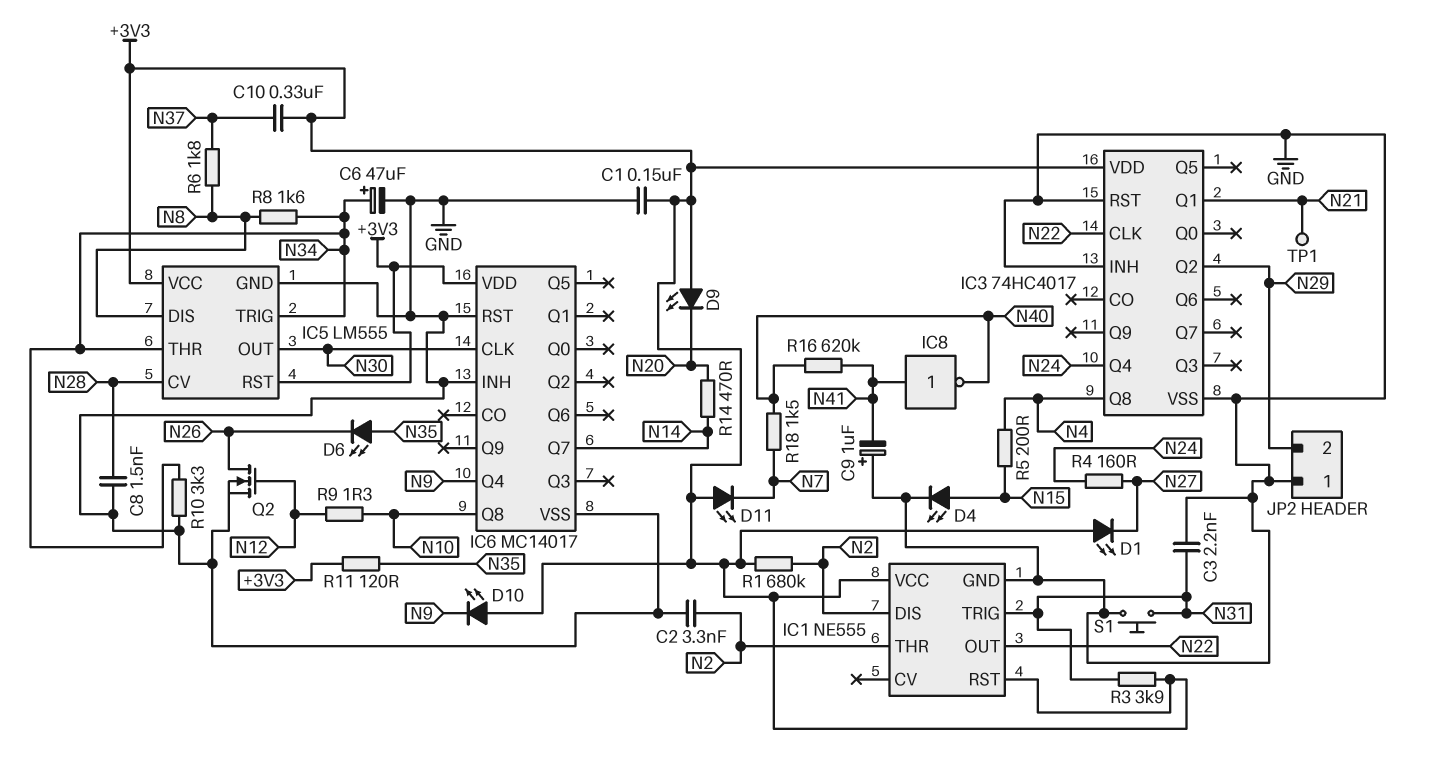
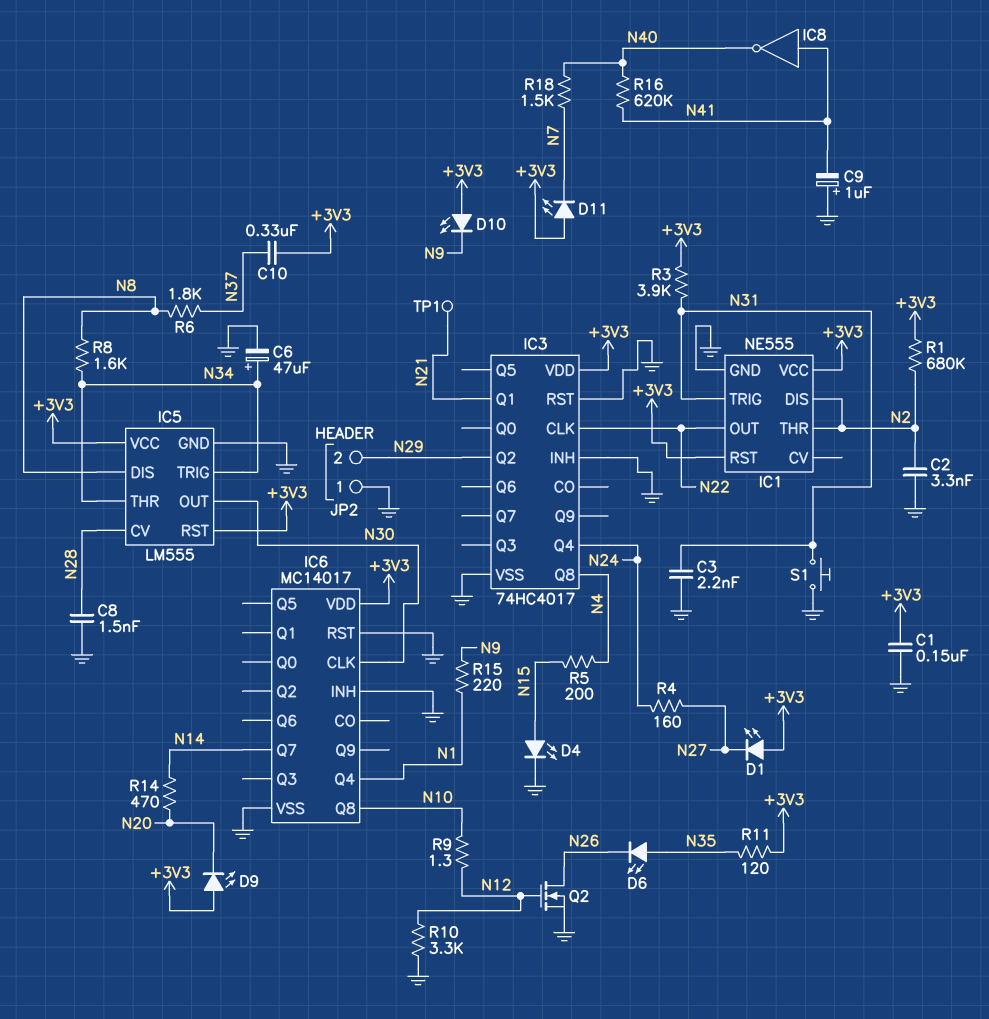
IC6 pin Q4: N9 -> N1
R10: 3.3k (GND, N34) -> 3.3k (GND, N12)
R15: none -> 220 (N1, N9)

